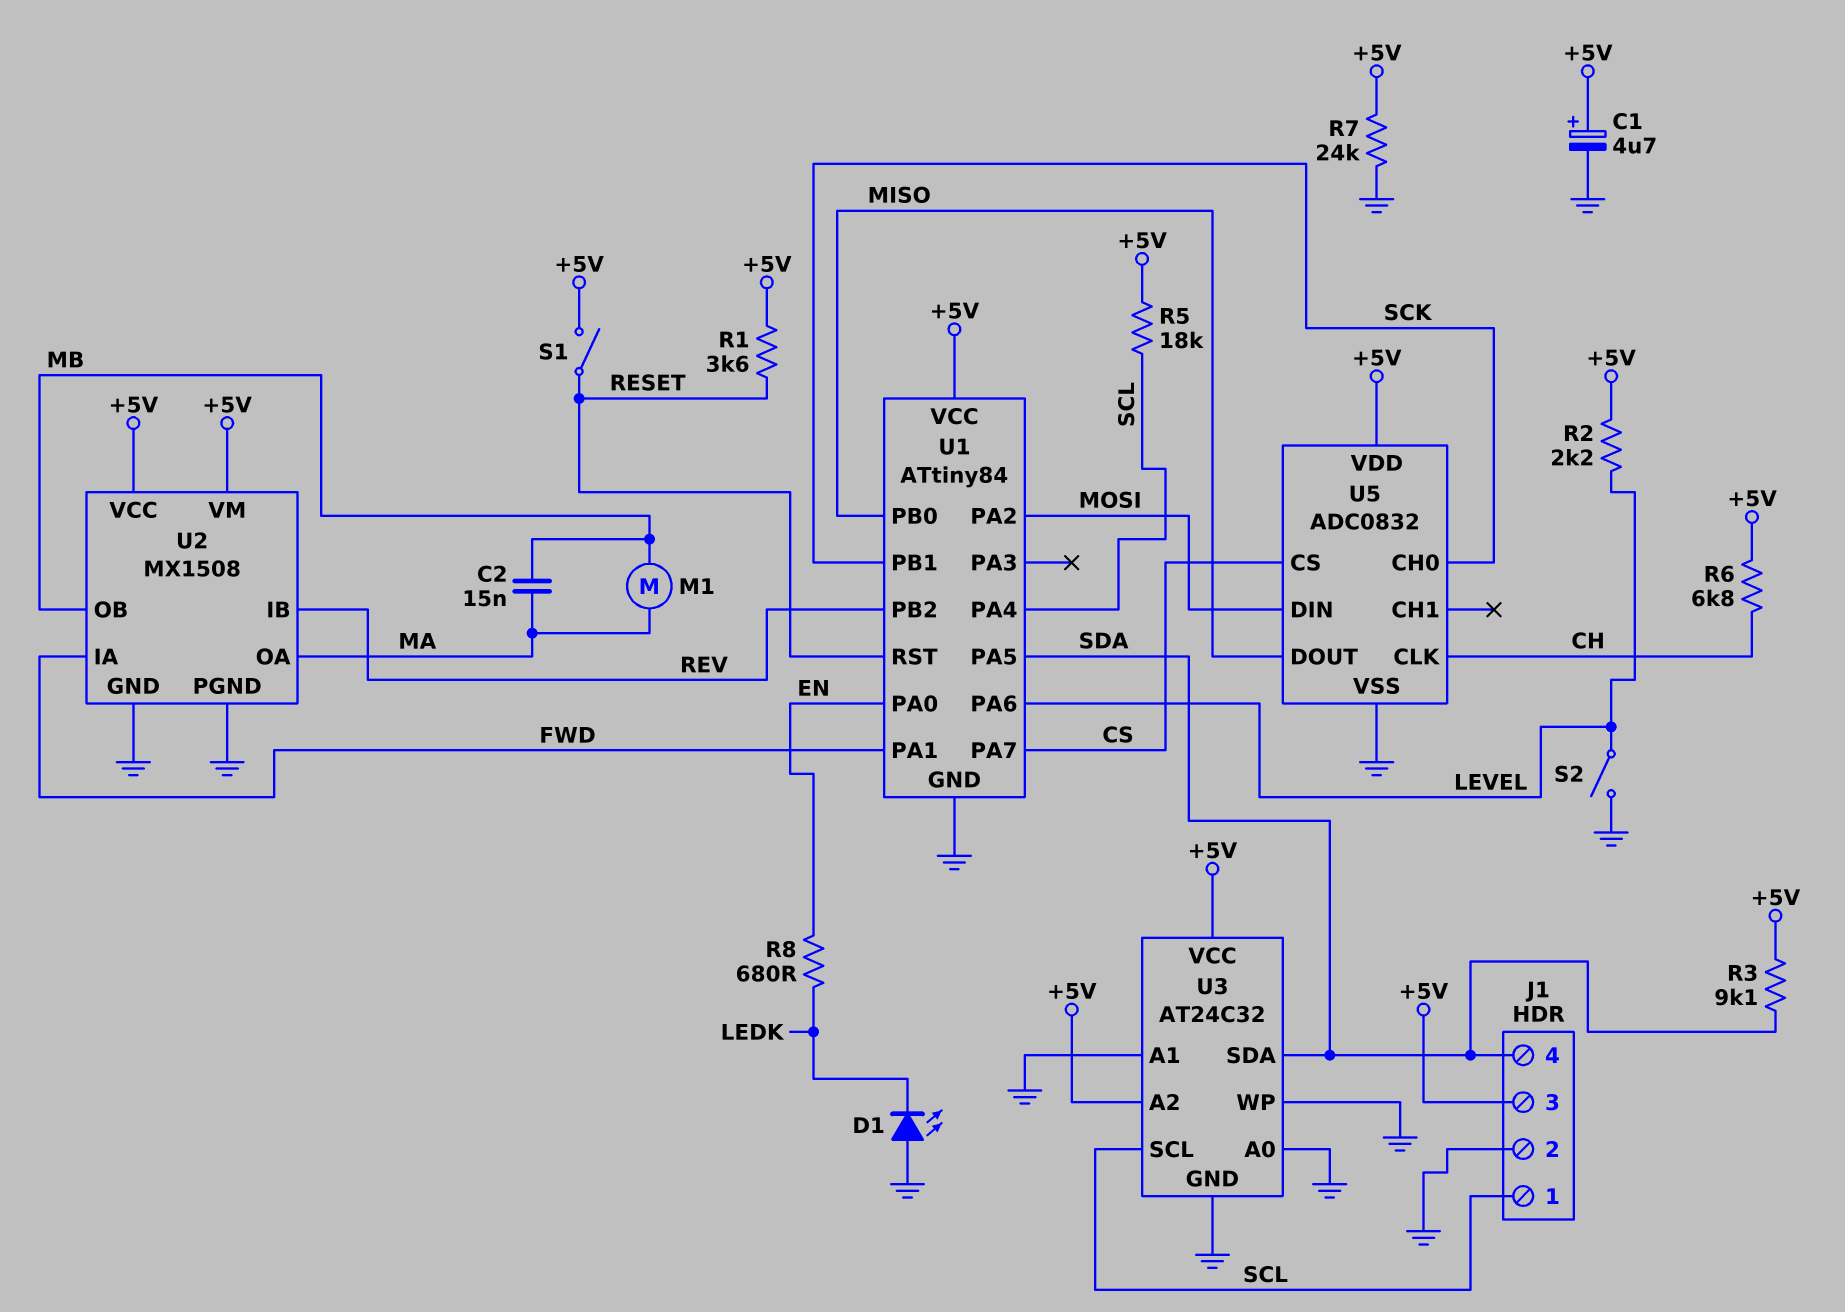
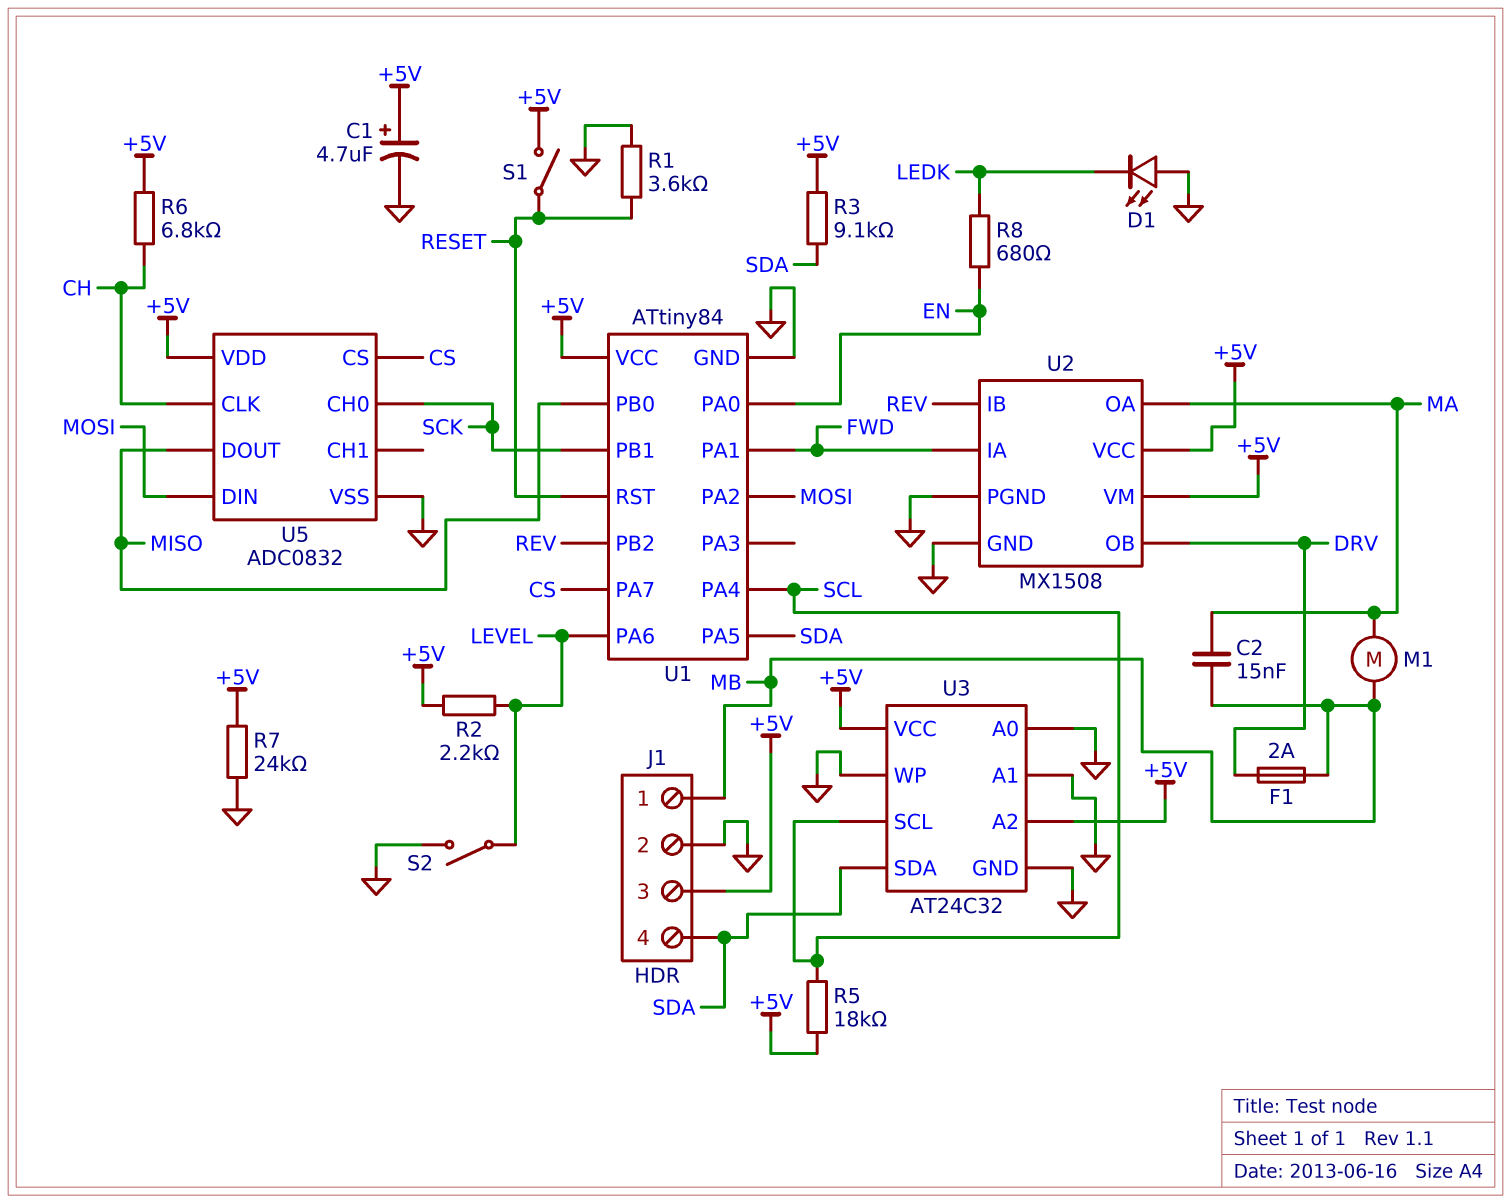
F1: none -> 2A (DRV, MB)
J1 pin 1: SCL -> MB
R1: 3.6k (+5V, RESET) -> 3.6k (GND, RESET)
U2 pin OB: MB -> DRV

